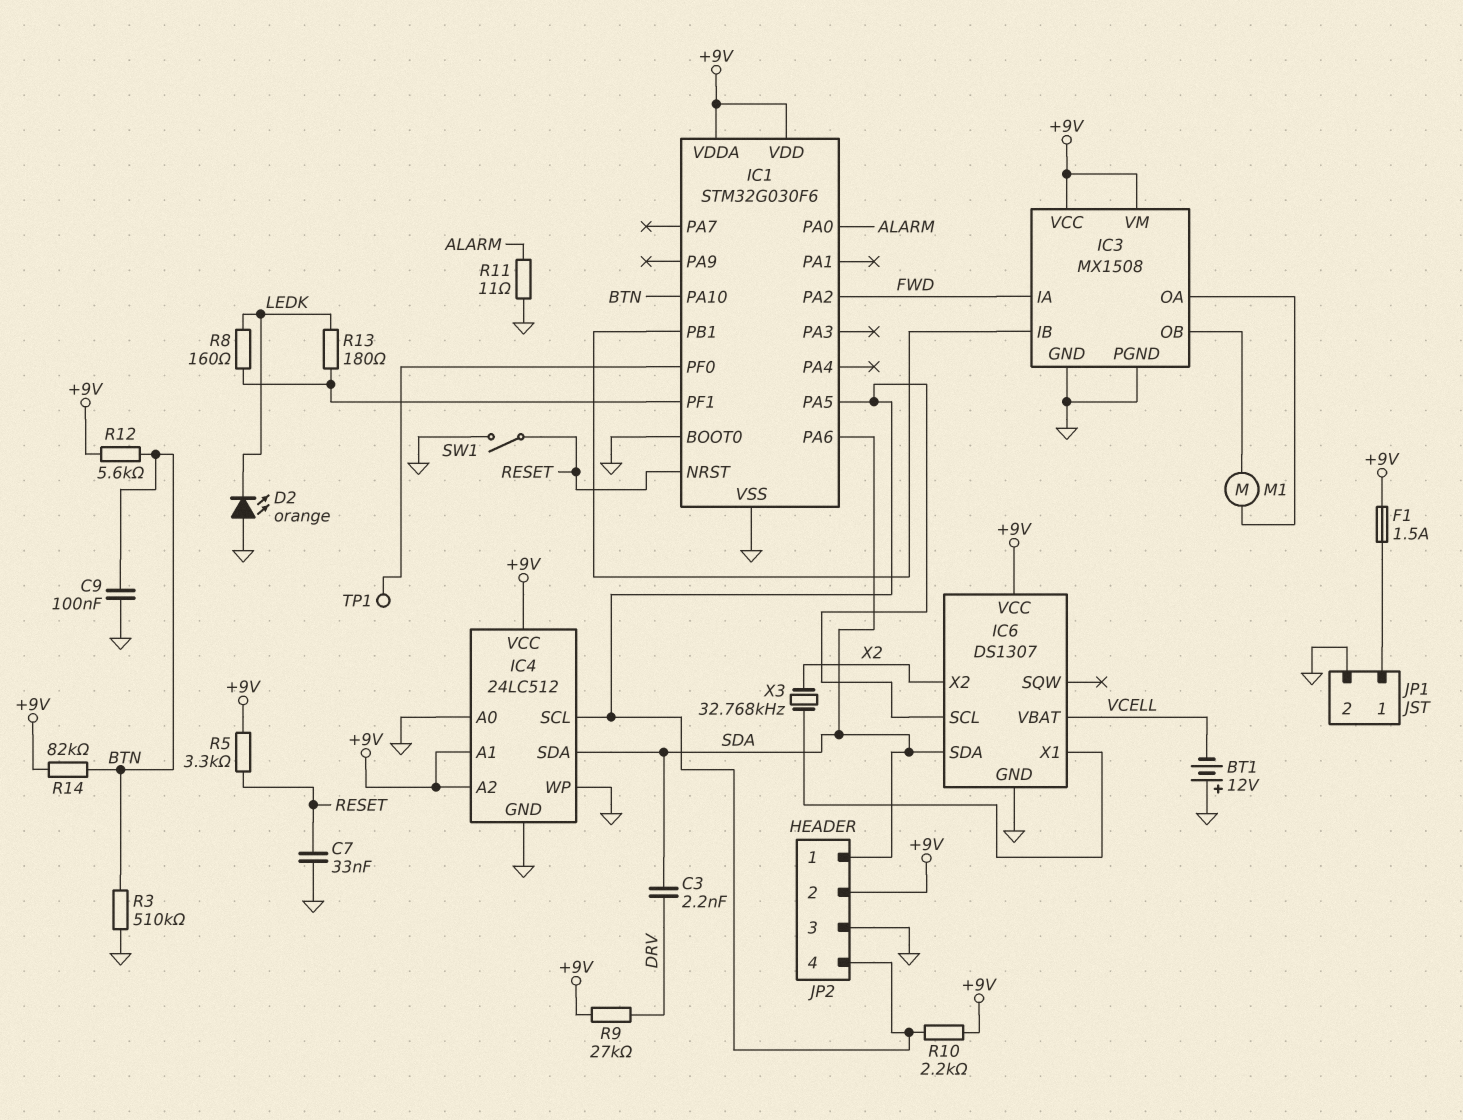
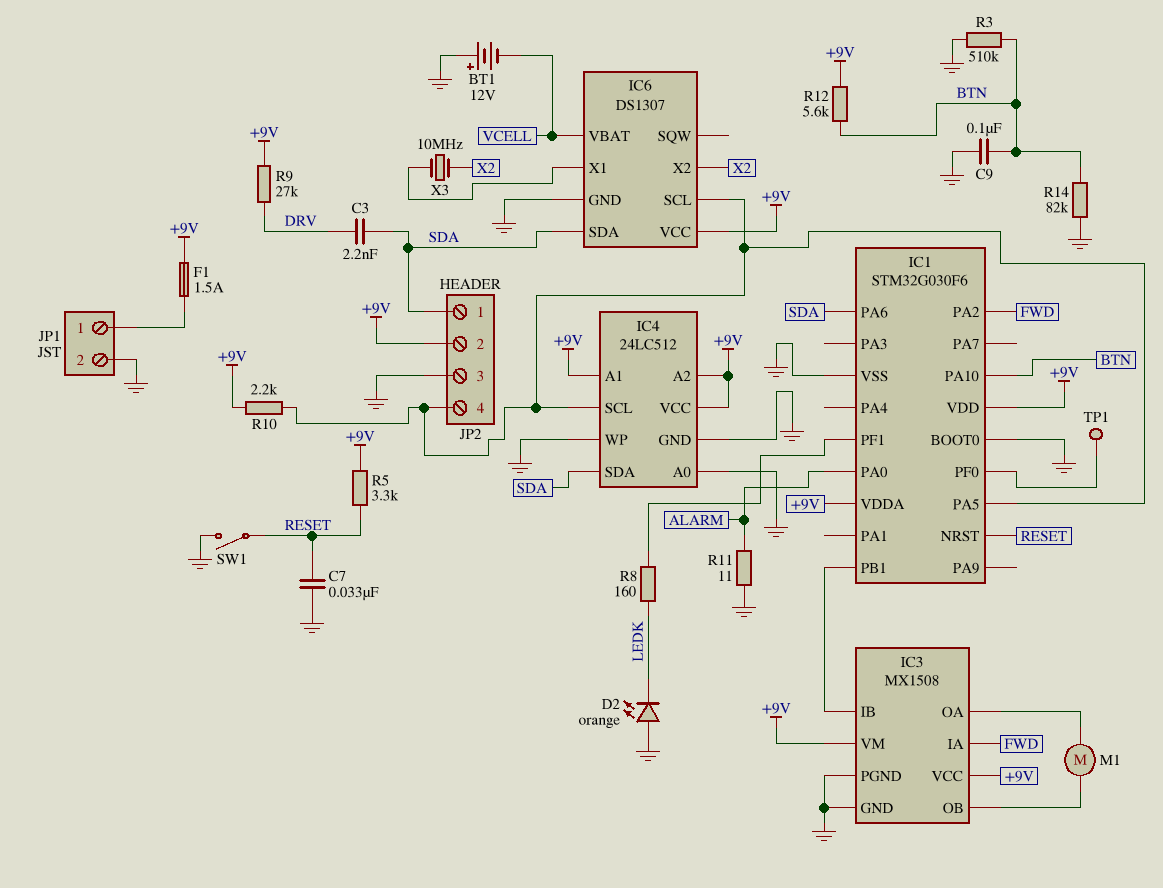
R13: 180 (IC1/PF1, LEDK) -> none
R14: 82k (+9V, BTN) -> 82k (BTN, GND)
X3: 32.768kHz (IC6/X1, X2) -> 10MHz (IC6/X1, X2)

